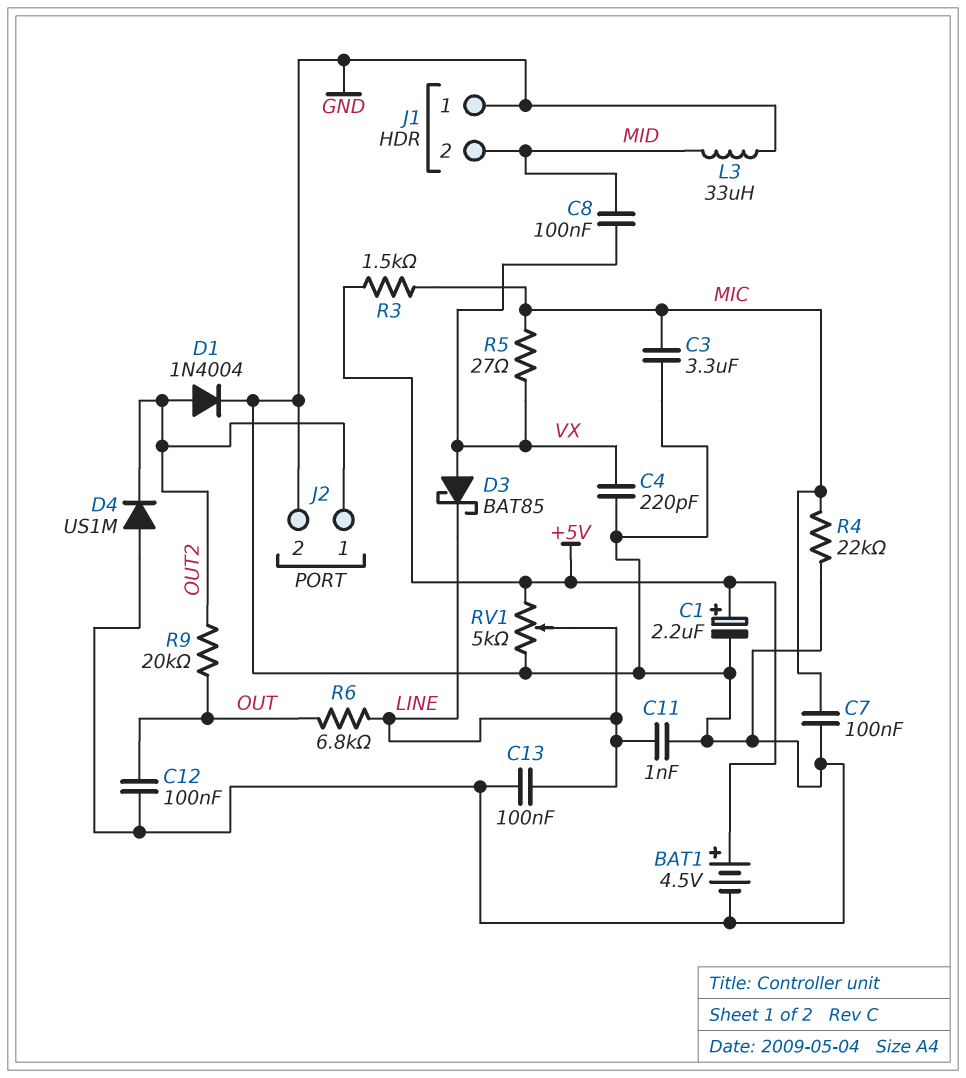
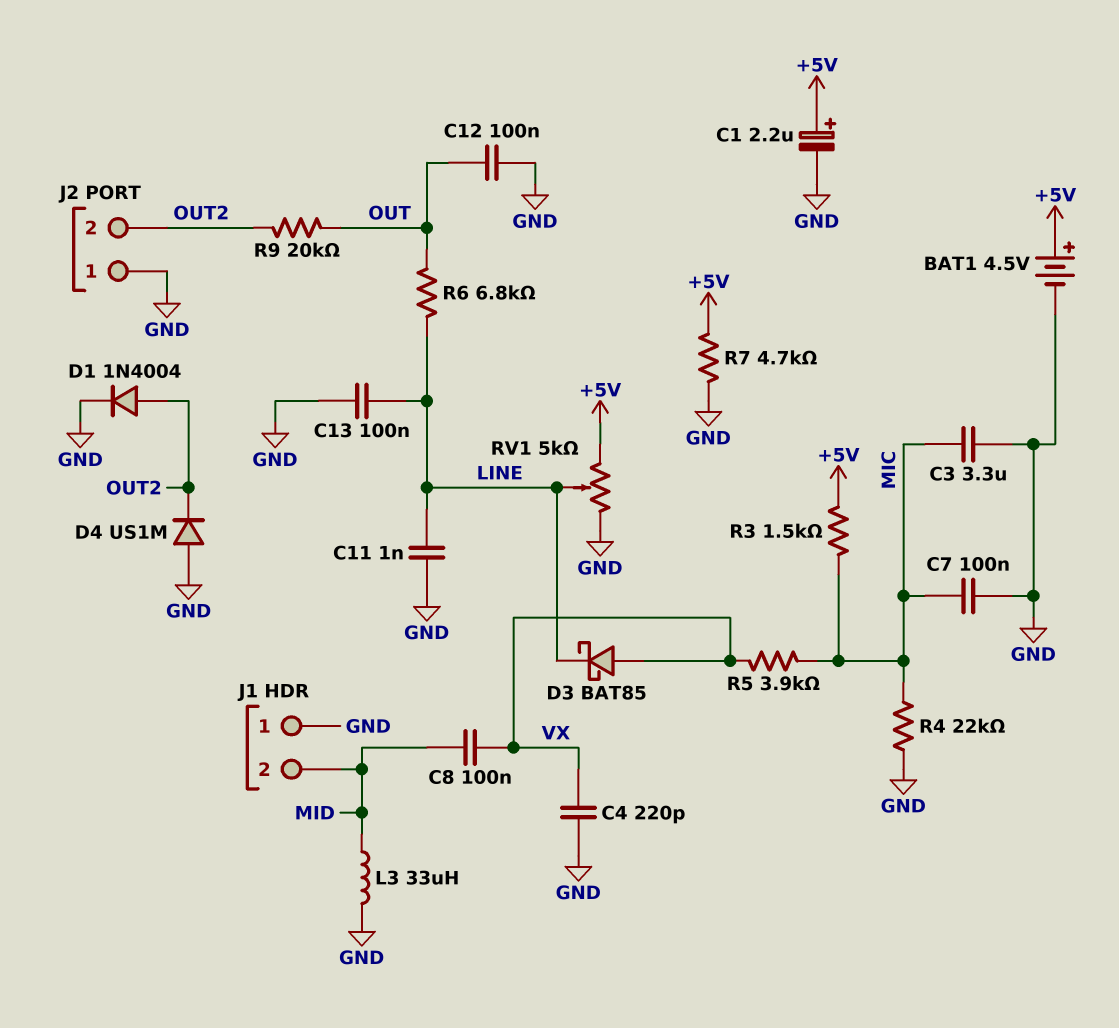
J2 pin 1: OUT2 -> GND
J2 pin 2: GND -> OUT2
R5: 27 (MIC, VX) -> 3.9k (MIC, VX)
R7: none -> 4.7k (+5V, GND)

